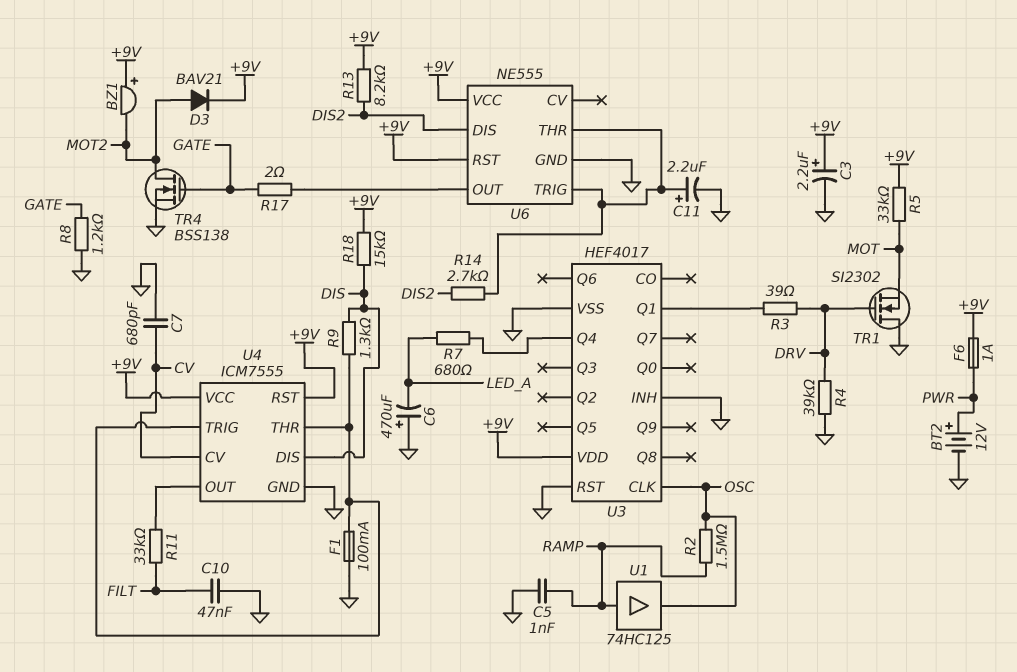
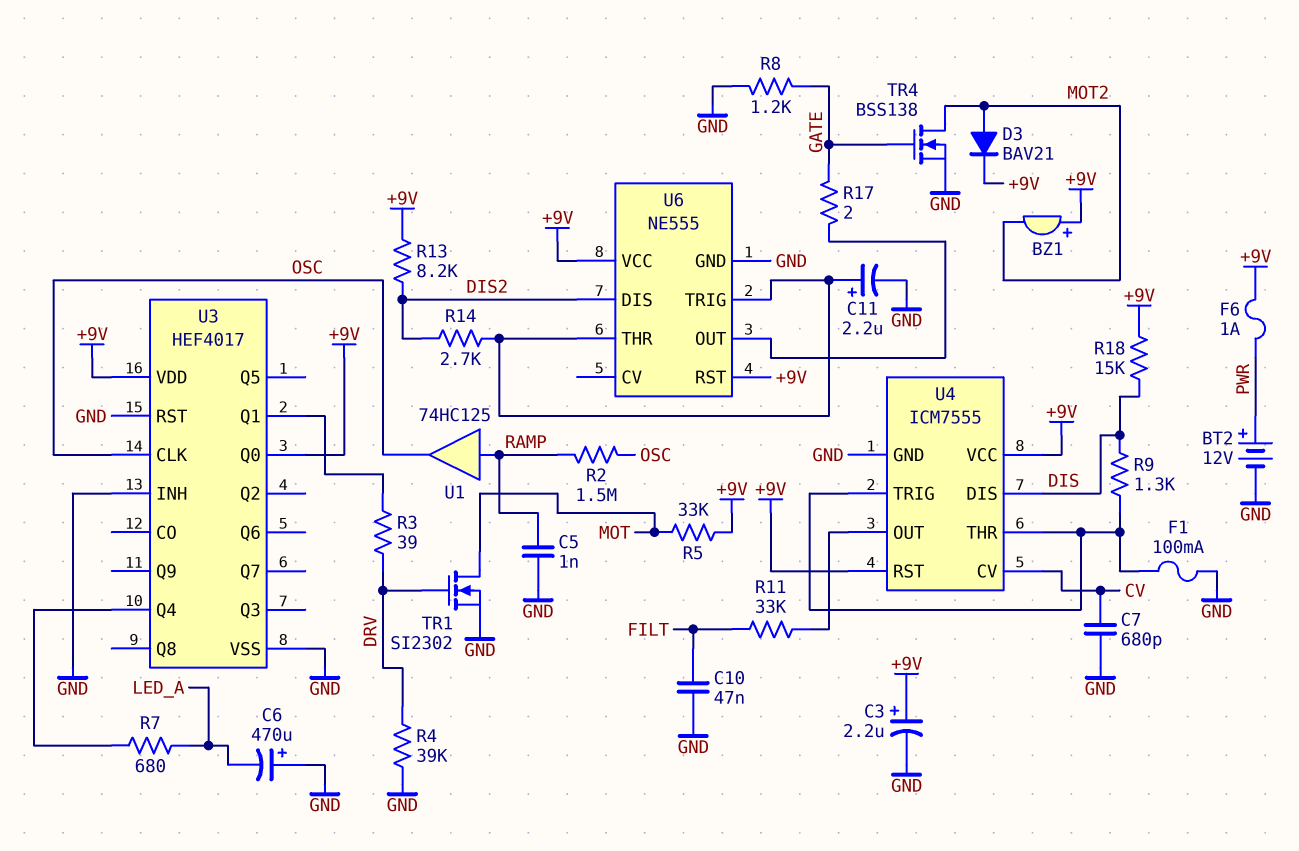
TR1: NMOS SI2302 (G DRV, D GND, S MOT) -> NMOS SI2302 (G DRV, D MOT, S GND)
U3 pin Q0: none -> +9V

